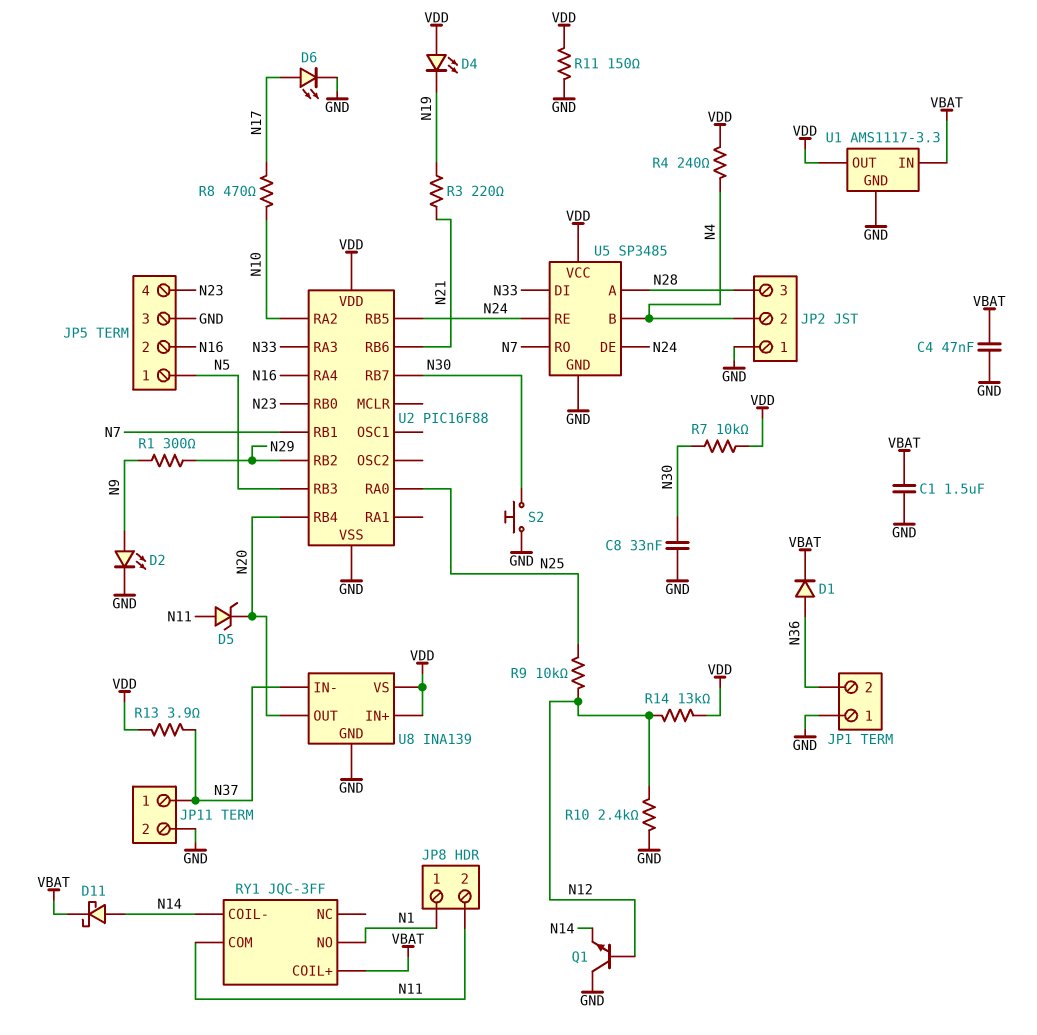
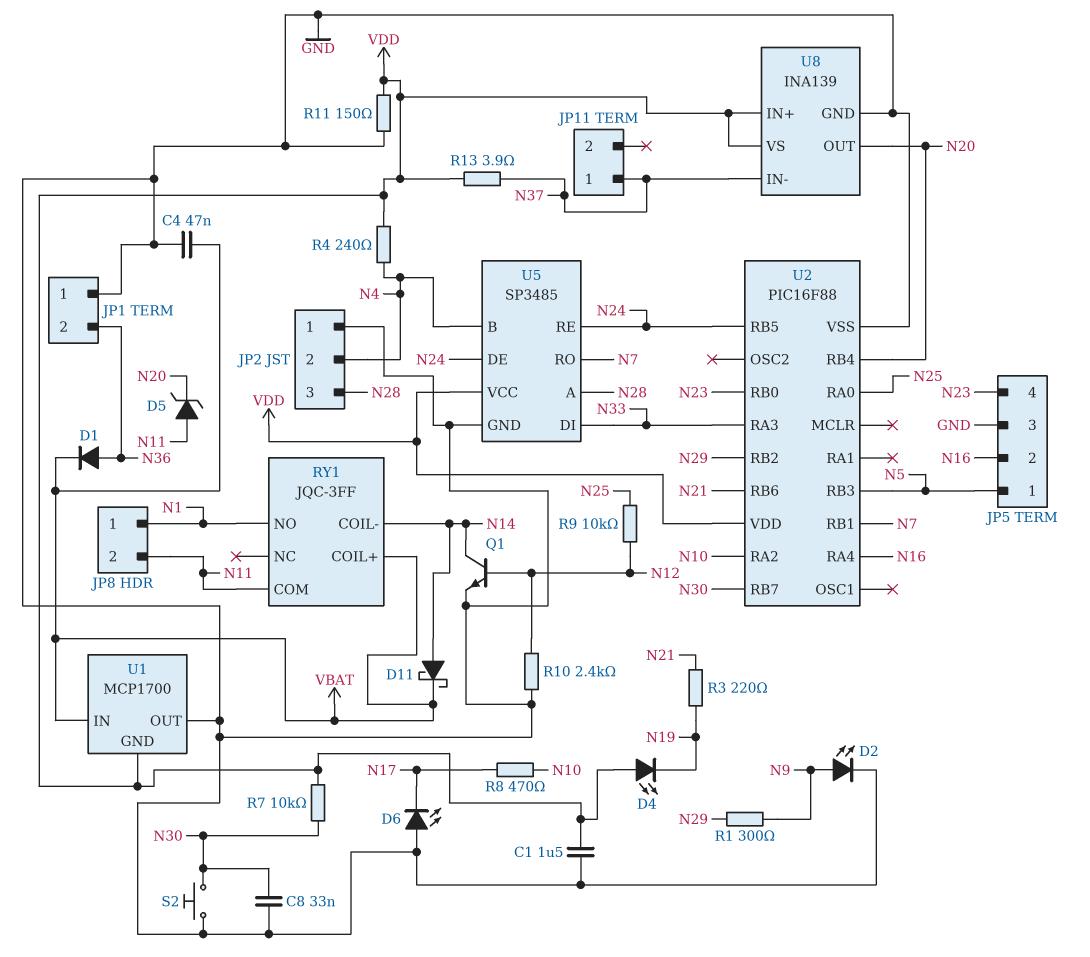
C1: 1.5uF (GND, VBAT) -> 1.5uF (GND, VDD)
D6: LED (A N17, K GND) -> LED (A GND, K N17)
JP11 pin 2: GND -> none
Q1: NPN (B N12, C GND, E N14) -> NPN (B N12, C N14, E GND)
R14: 13k (N12, VDD) -> none
U1: AMS1117-3.3 -> MCP1700
U1 pin GND: GND -> VDD
U1 pin OUT: VDD -> GND

